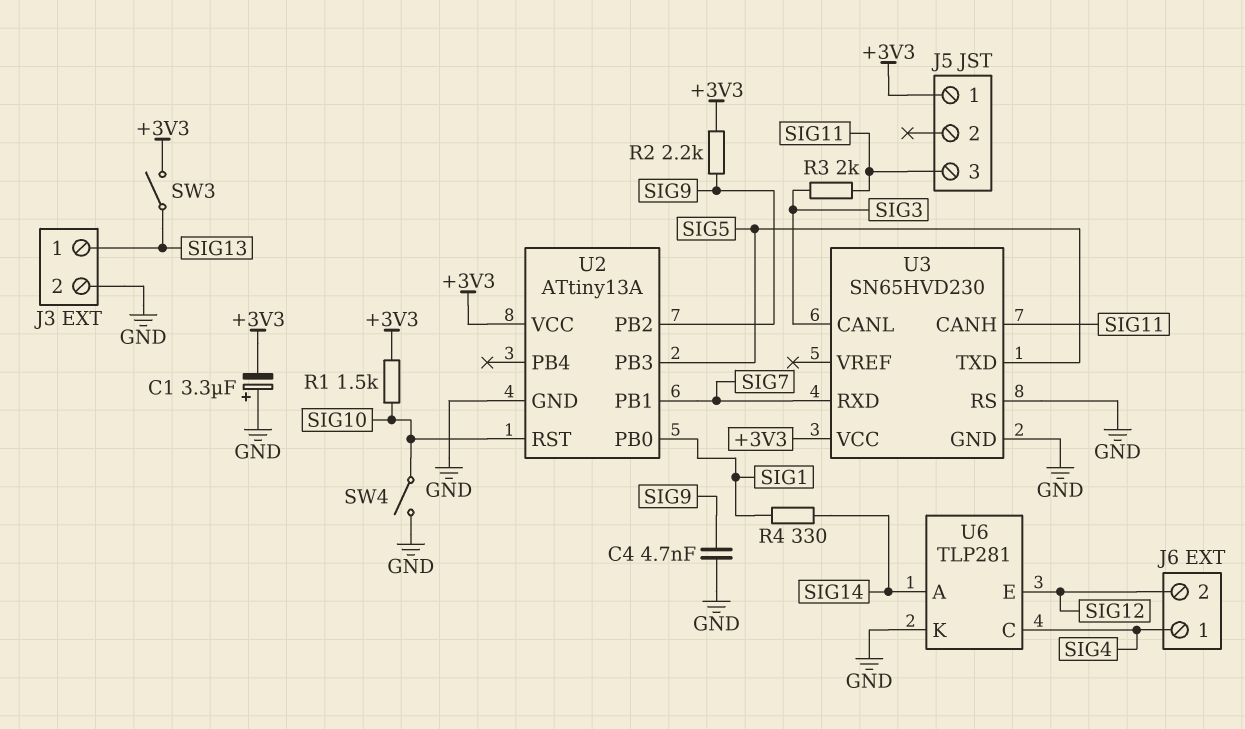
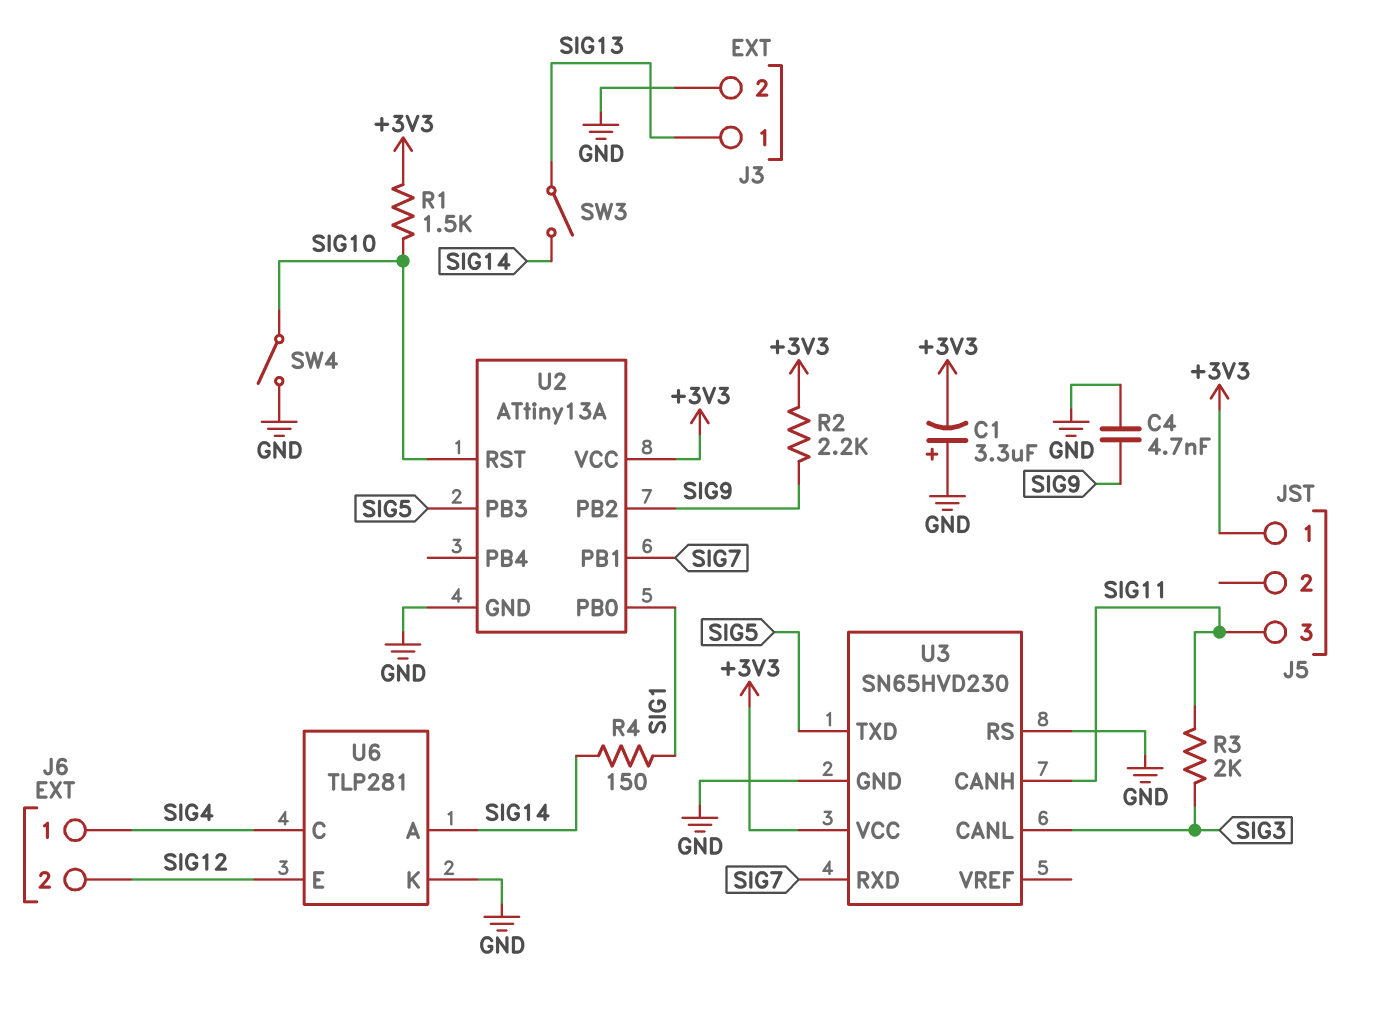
R4: 330 (SIG1, SIG14) -> 150 (SIG1, SIG14)
SW3: switch (+3V3, SIG13) -> switch (SIG13, SIG14)

